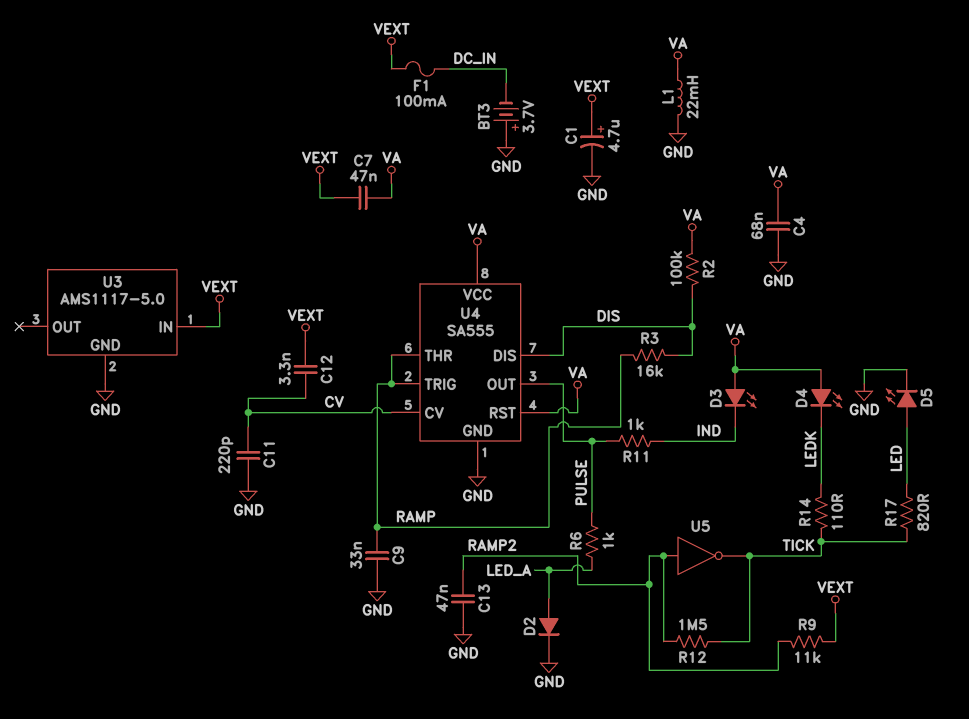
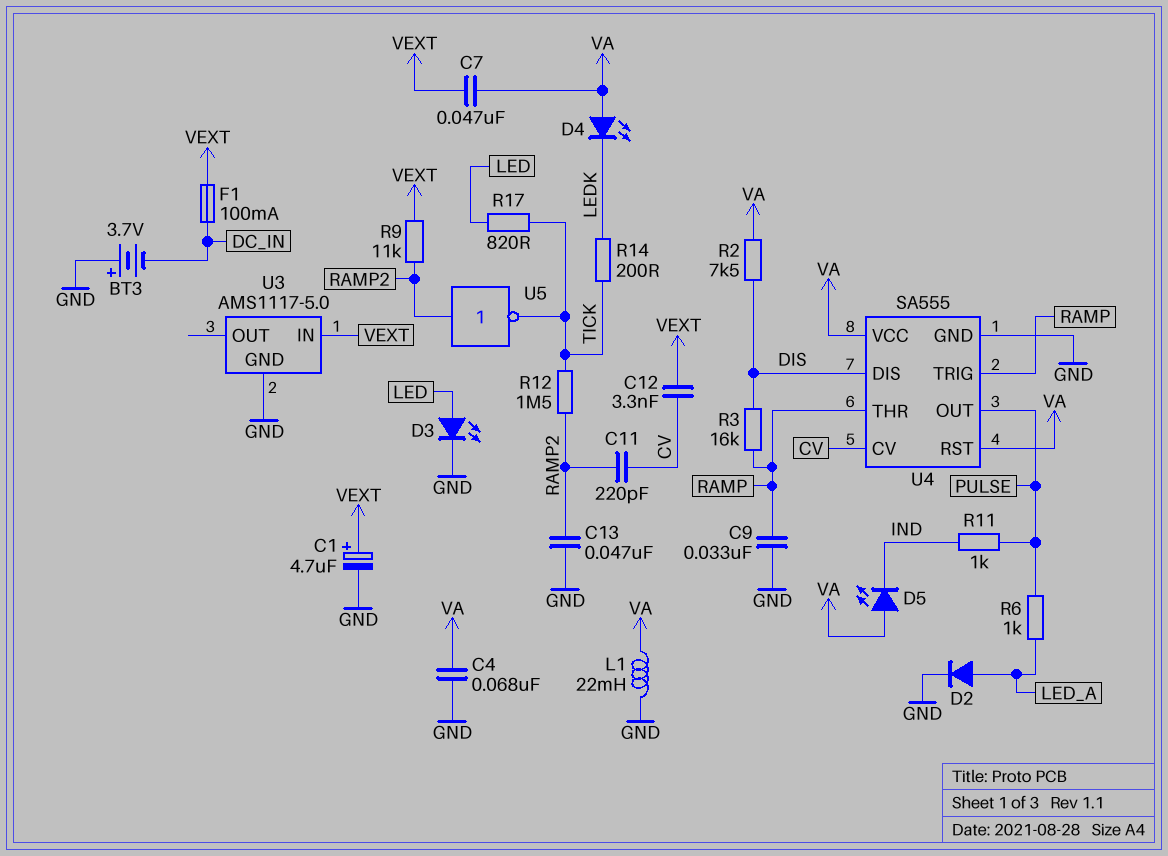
C11: 220pF (CV, GND) -> 220pF (CV, RAMP2)
D3: LED (A VA, K IND) -> LED (A LED, K GND)
D5: LED (A LED, K GND) -> LED (A VA, K IND)
R2: 100k (DIS, VA) -> 7.5k (DIS, VA)
R14: 110 (LEDK, TICK) -> 200 (LEDK, TICK)

